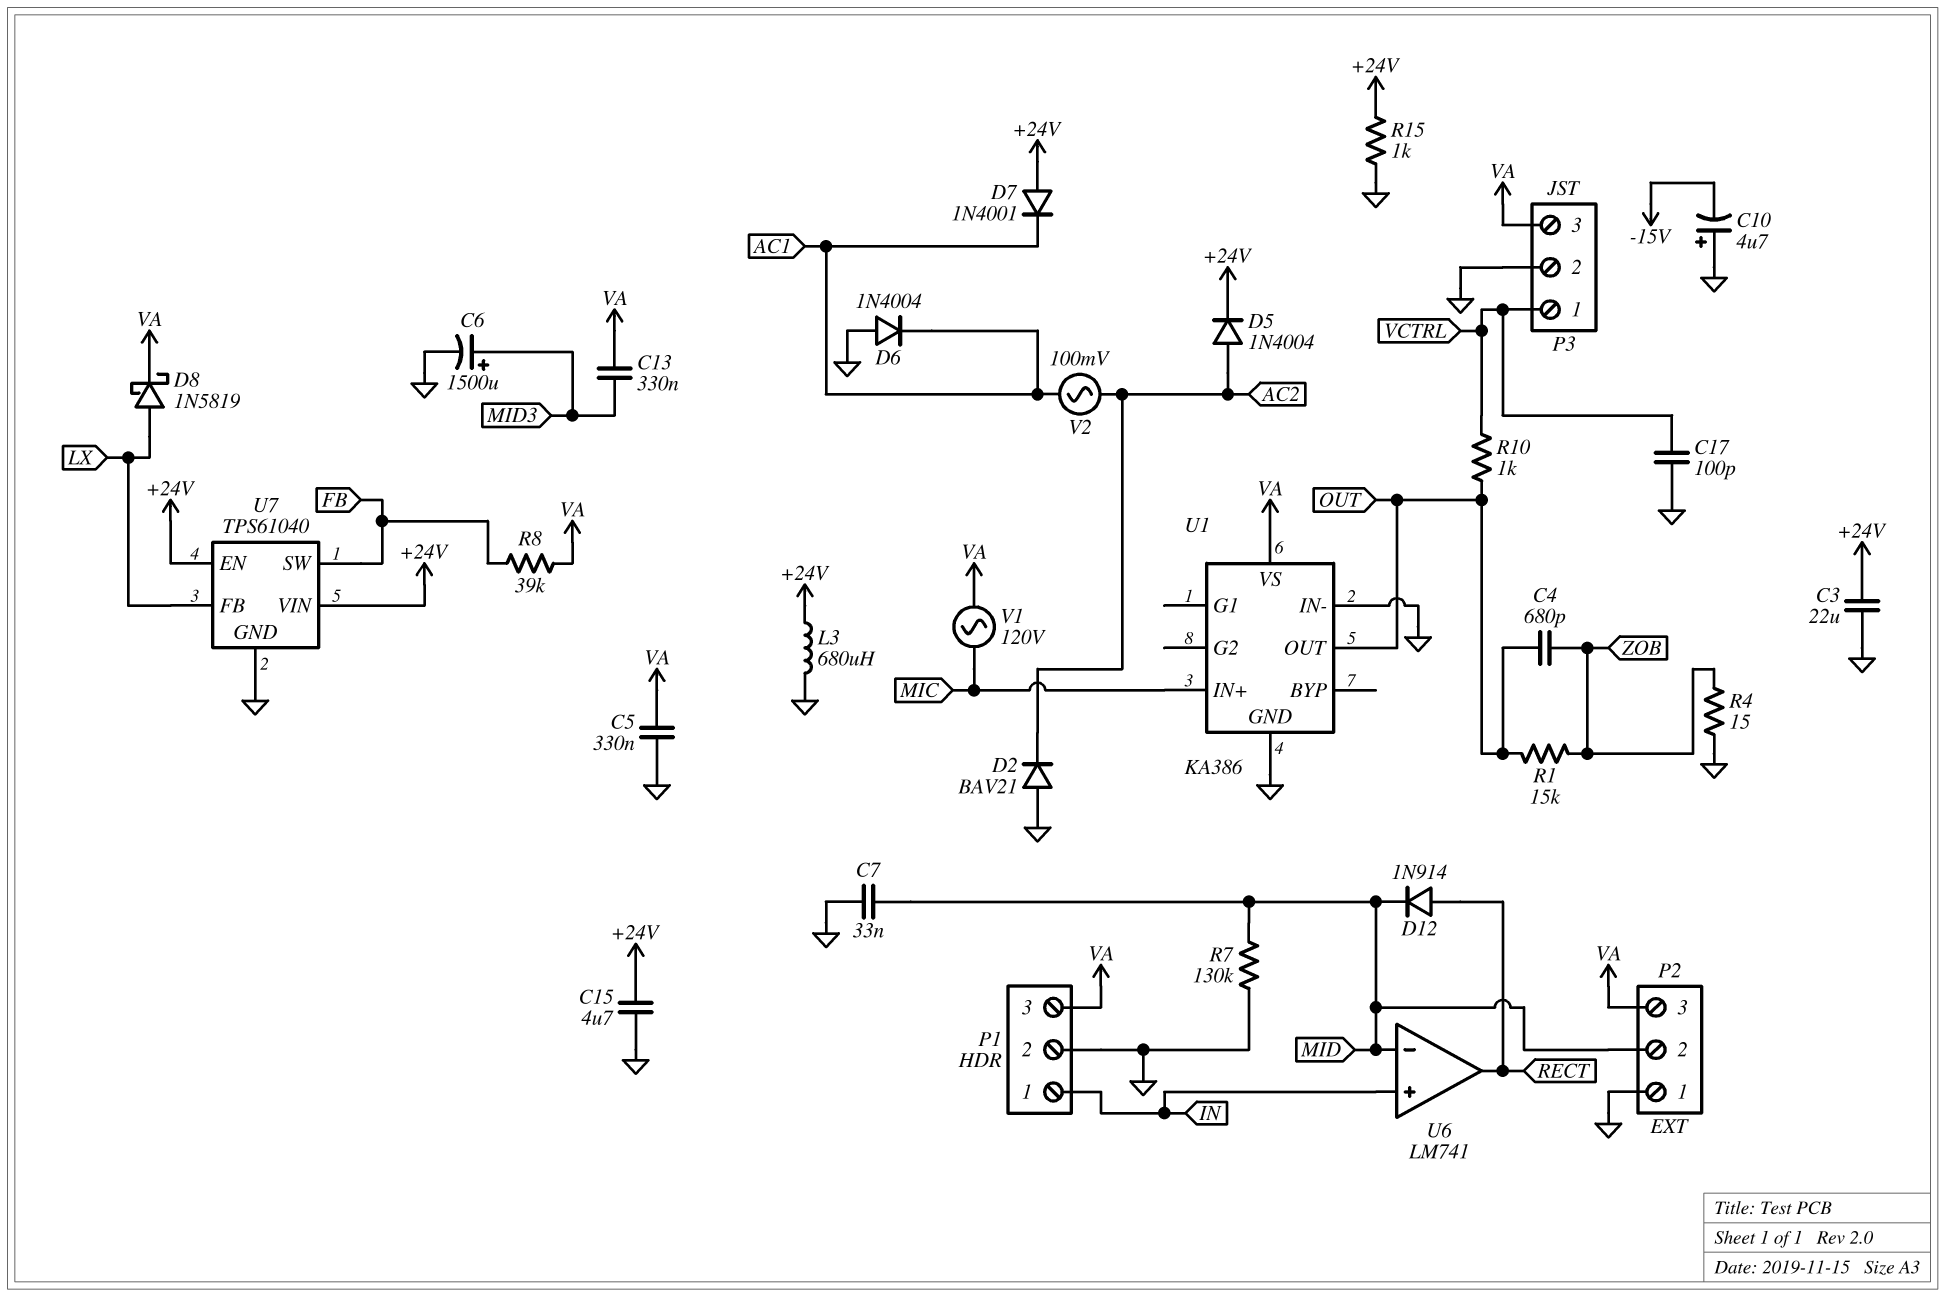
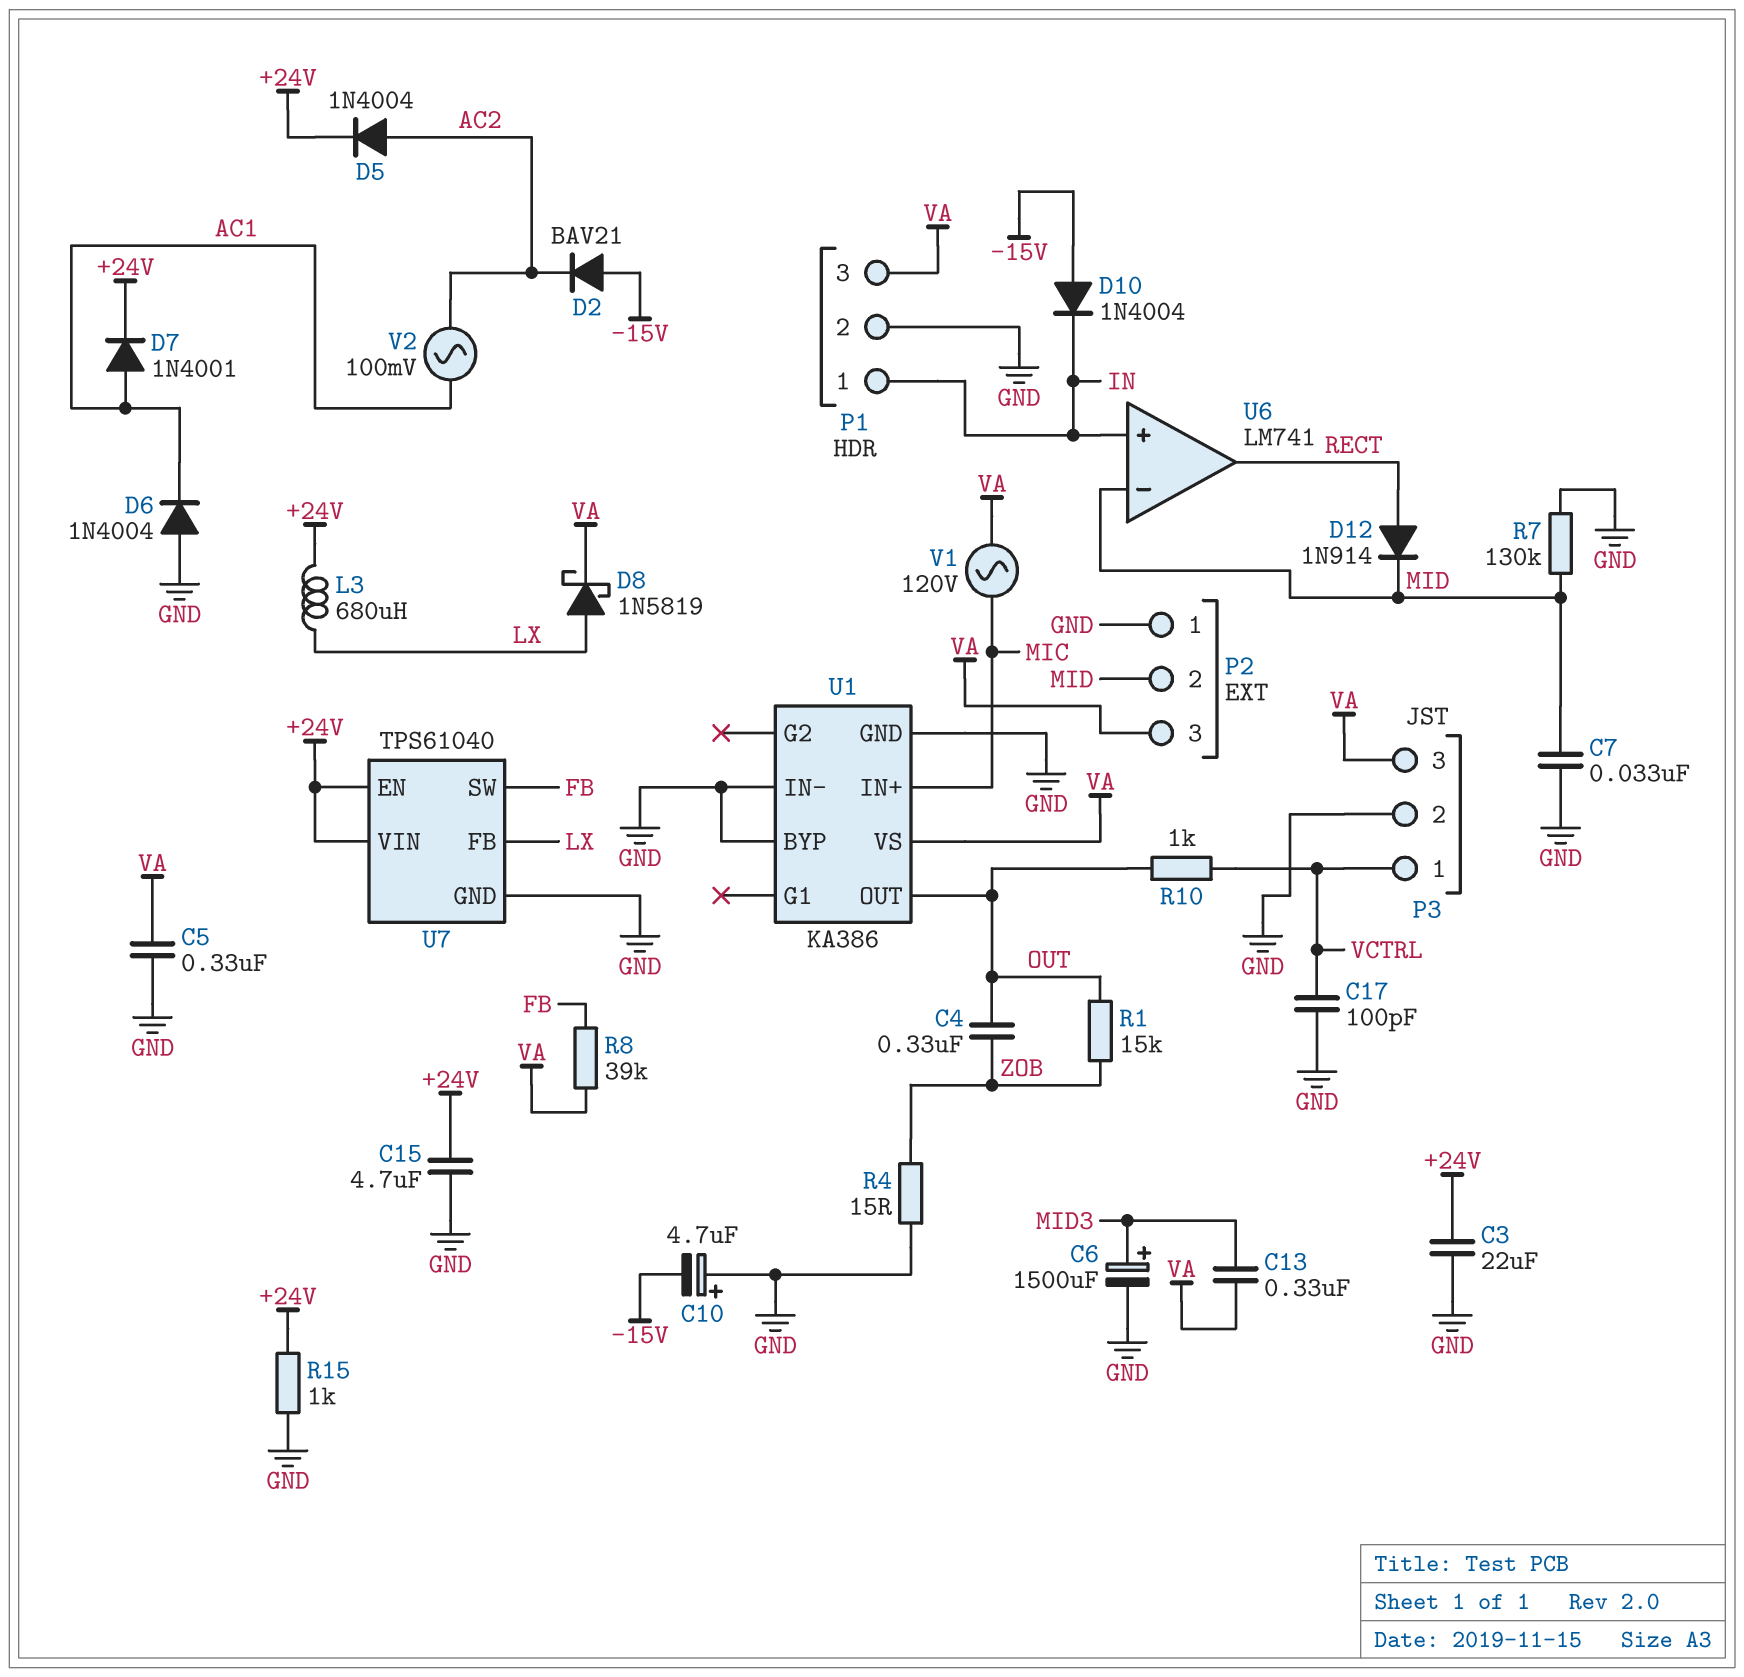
C4: 680pF (OUT, ZOB) -> 330nF (OUT, ZOB)
D2: diode BAV21 (A GND, K AC2) -> diode BAV21 (A -15V, K AC2)
D7: diode 1N4001 (A +24V, K AC1) -> diode 1N4001 (A AC1, K +24V)
D10: none -> diode 1N4004 (A -15V, K IN)
L3: 680uH (+24V, GND) -> 680uH (+24V, LX)
U1 pin BYP: none -> GND

